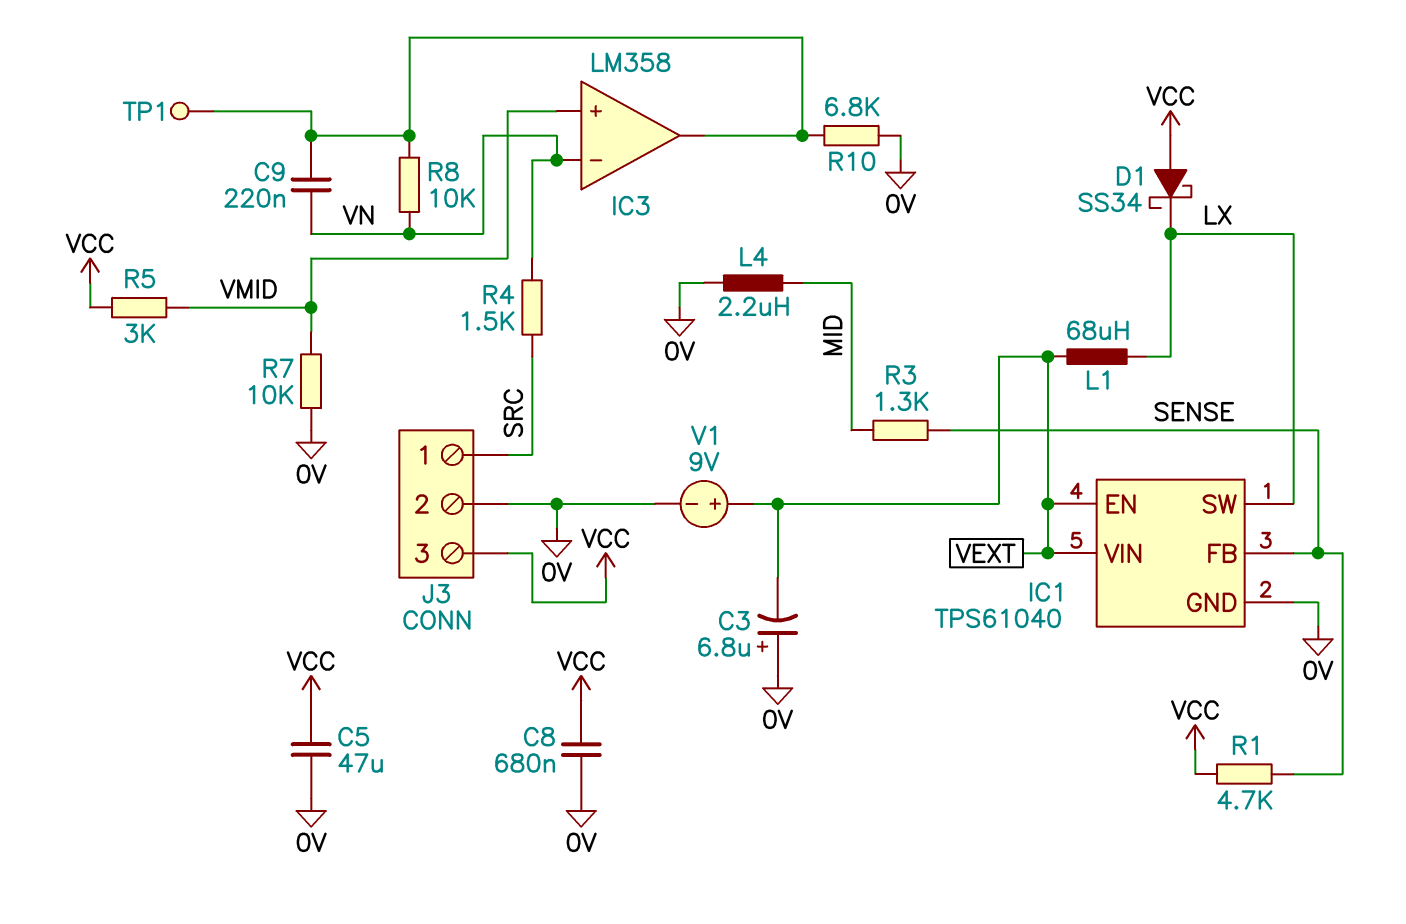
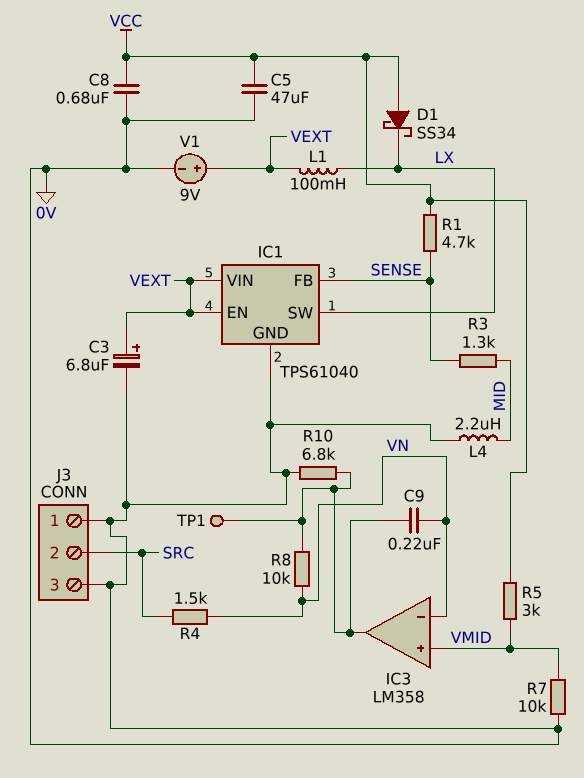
C3: 6.8uF (plus 0V, minus VEXT) -> 6.8uF (plus VEXT, minus 0V)
J3 pin 1: SRC -> 0V
J3 pin 2: 0V -> SRC
J3 pin 3: VCC -> 0V
L1: 68uH (LX, VEXT) -> 100mH (LX, VEXT)

